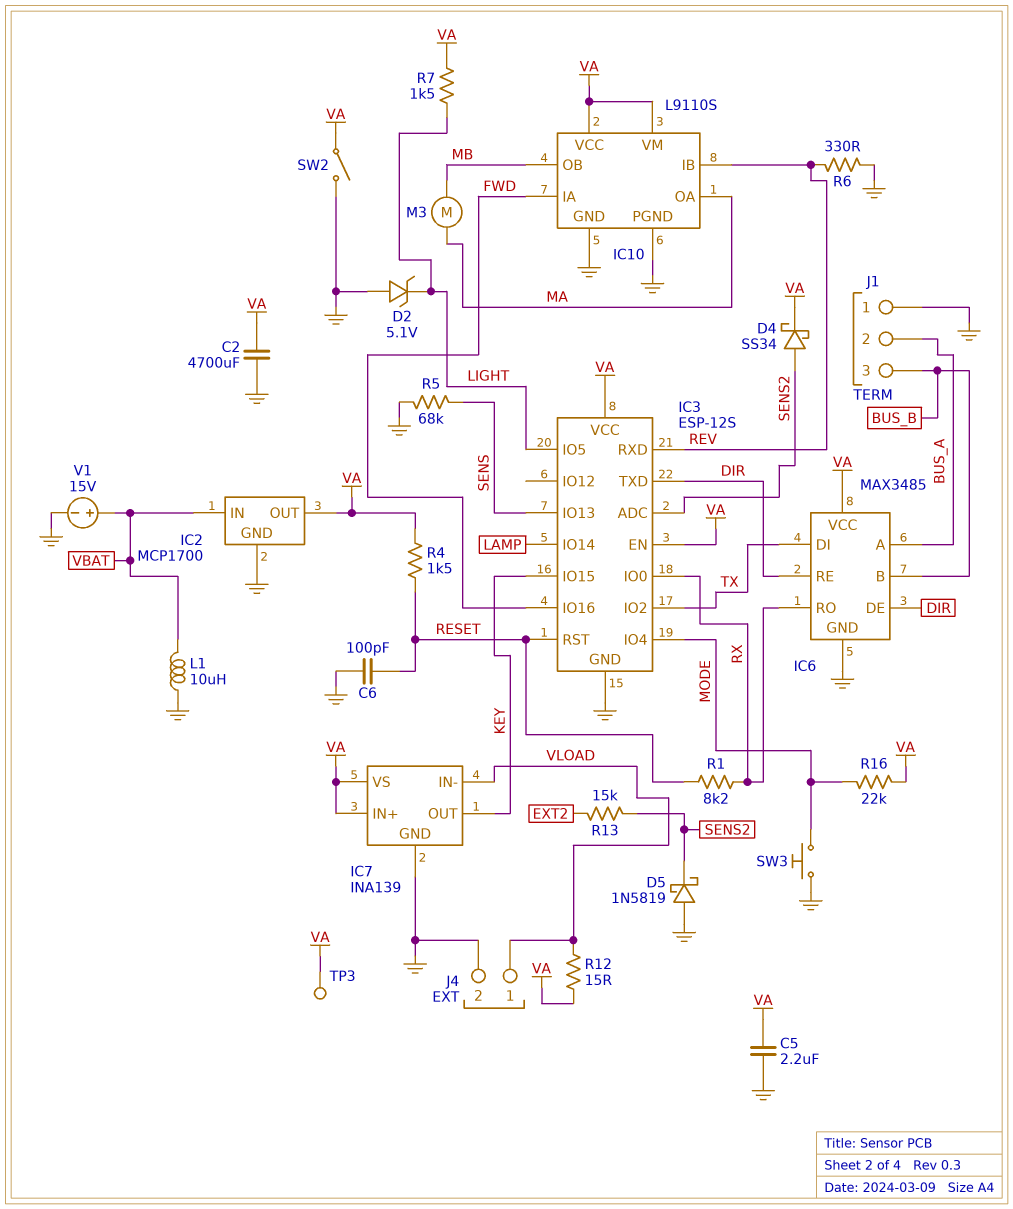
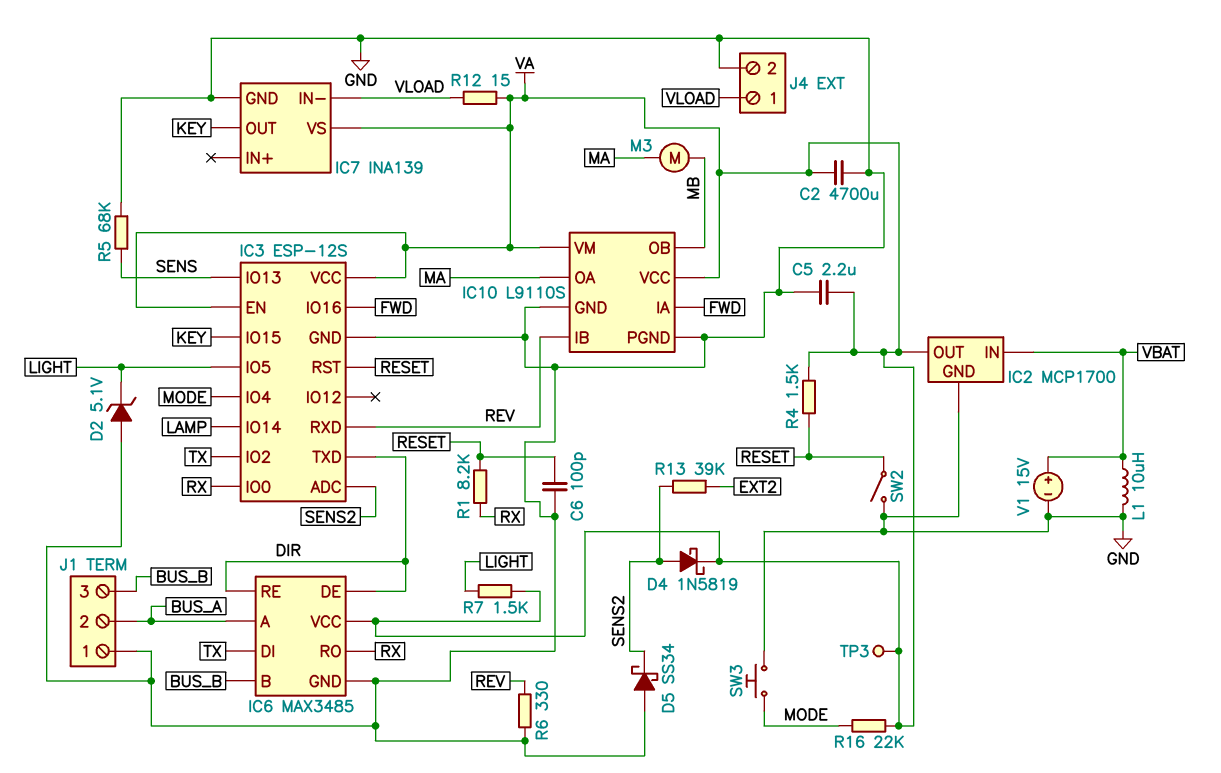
D4: schottky SS34 (A SENS2, K VA) -> schottky 1N5819 (A SENS2, K VA)
D5: schottky 1N5819 (A GND, K SENS2) -> schottky SS34 (A GND, K SENS2)
IC7 pin IN+: VA -> none
R13: 15k (EXT2, SENS2) -> 39k (EXT2, SENS2)
SW2: switch (GND, VA) -> switch (GND, RESET)

